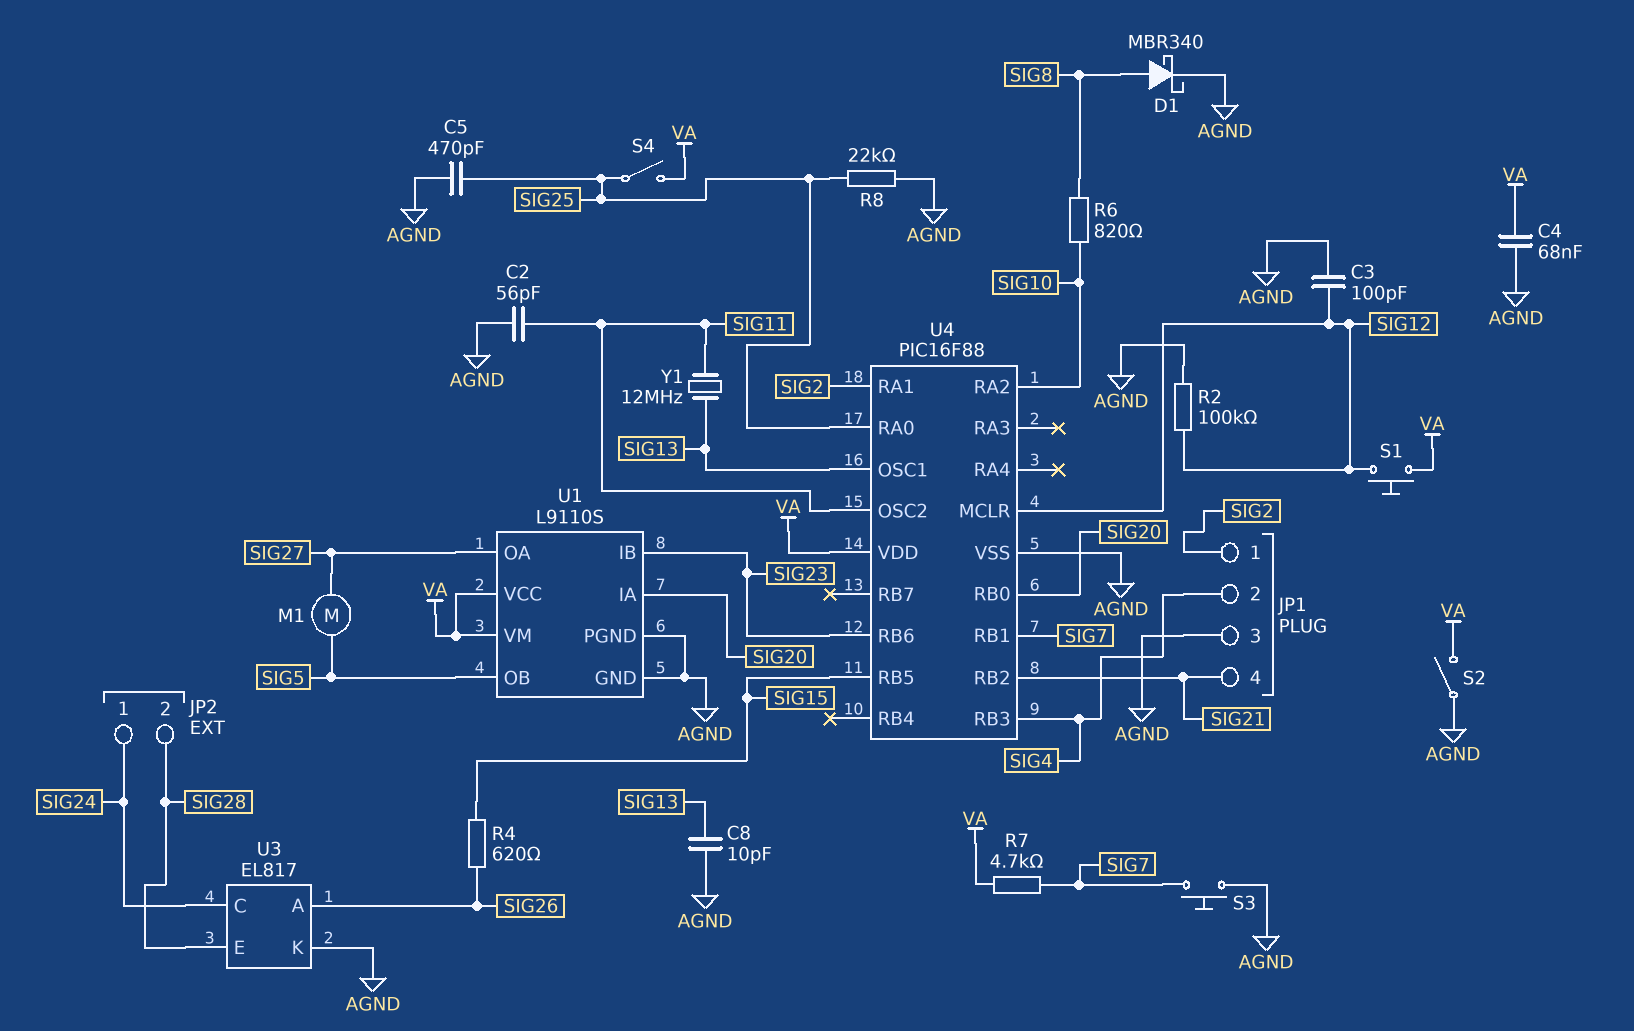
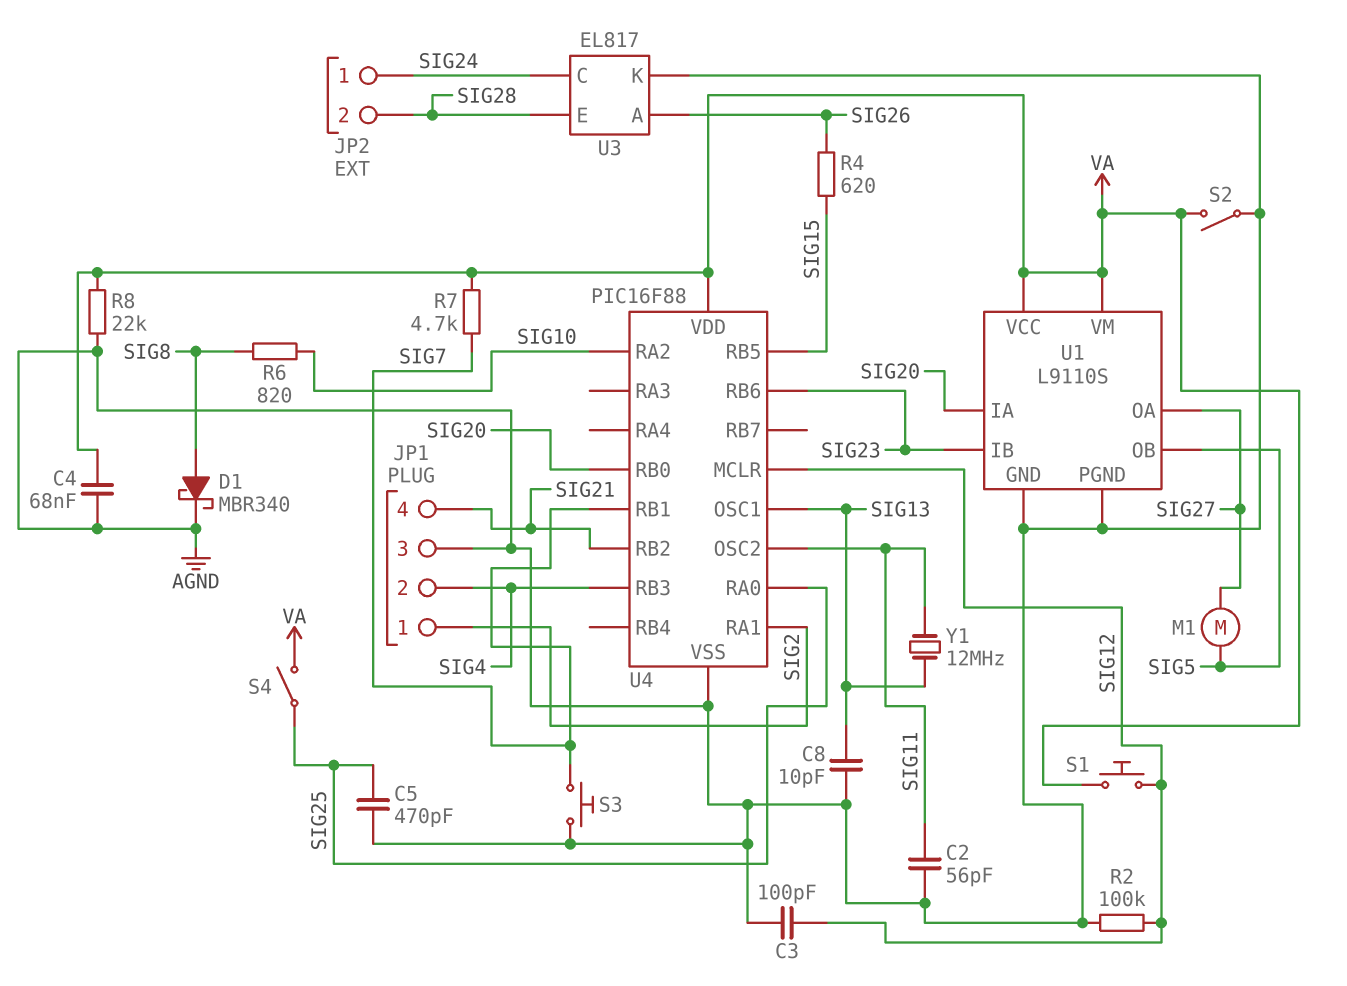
R8: 22k (AGND, SIG25) -> 22k (AGND, VA)

